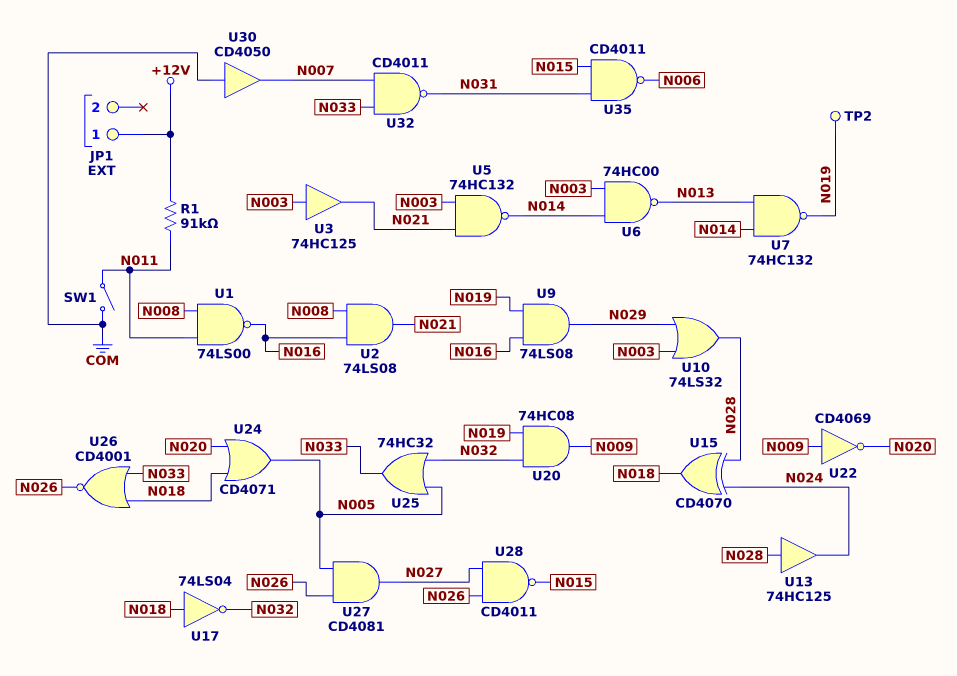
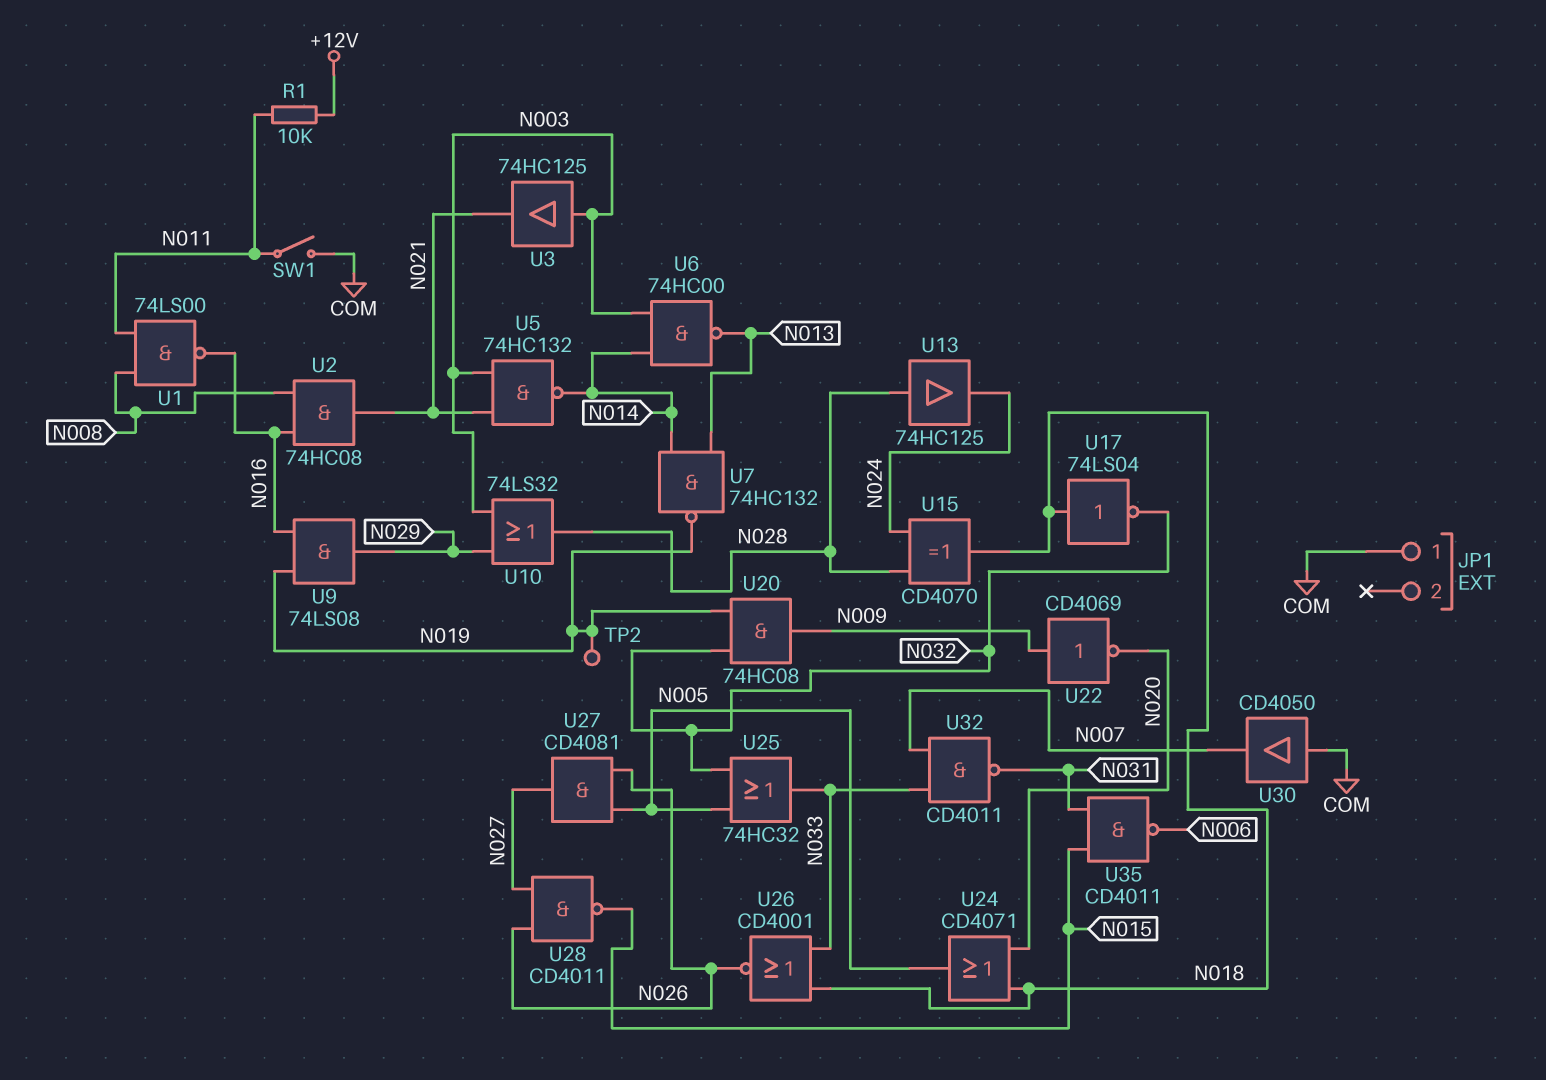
JP1 pin 1: +12V -> COM
R1: 91k (+12V, N011) -> 10k (+12V, N011)
U2: AND 74LS08 (in N008, in N016, out N021) -> AND 74HC08 (in N008, in N016, out N021)

